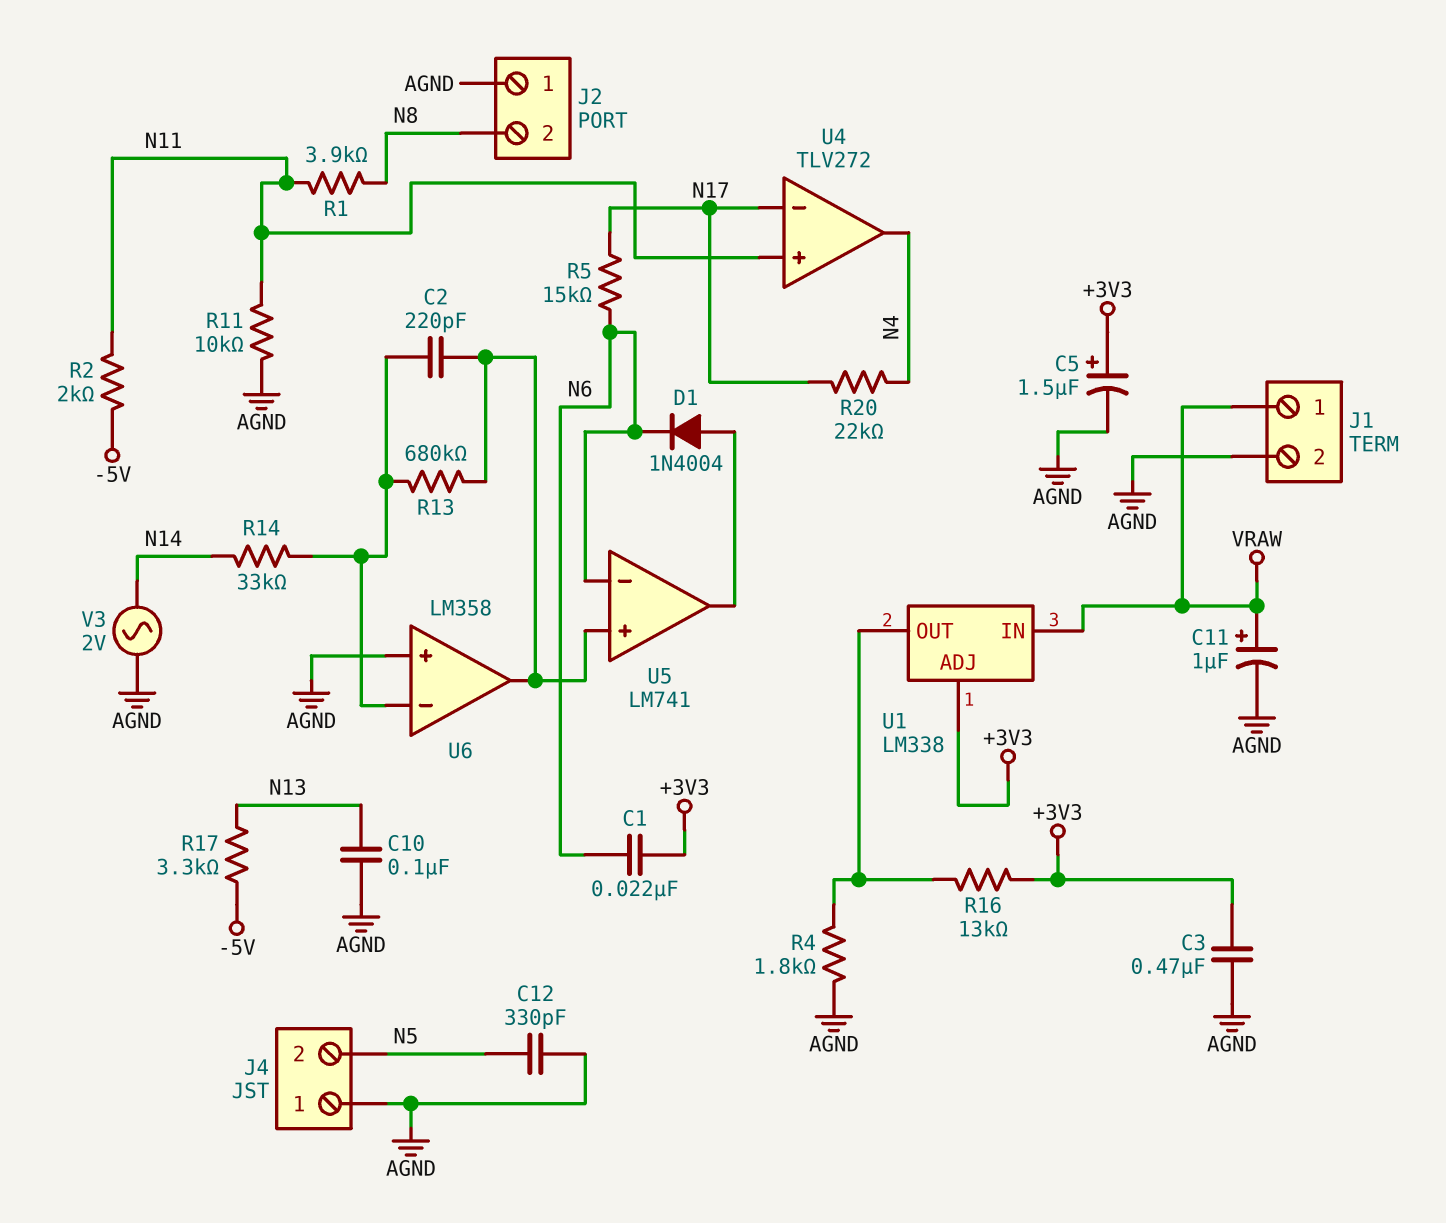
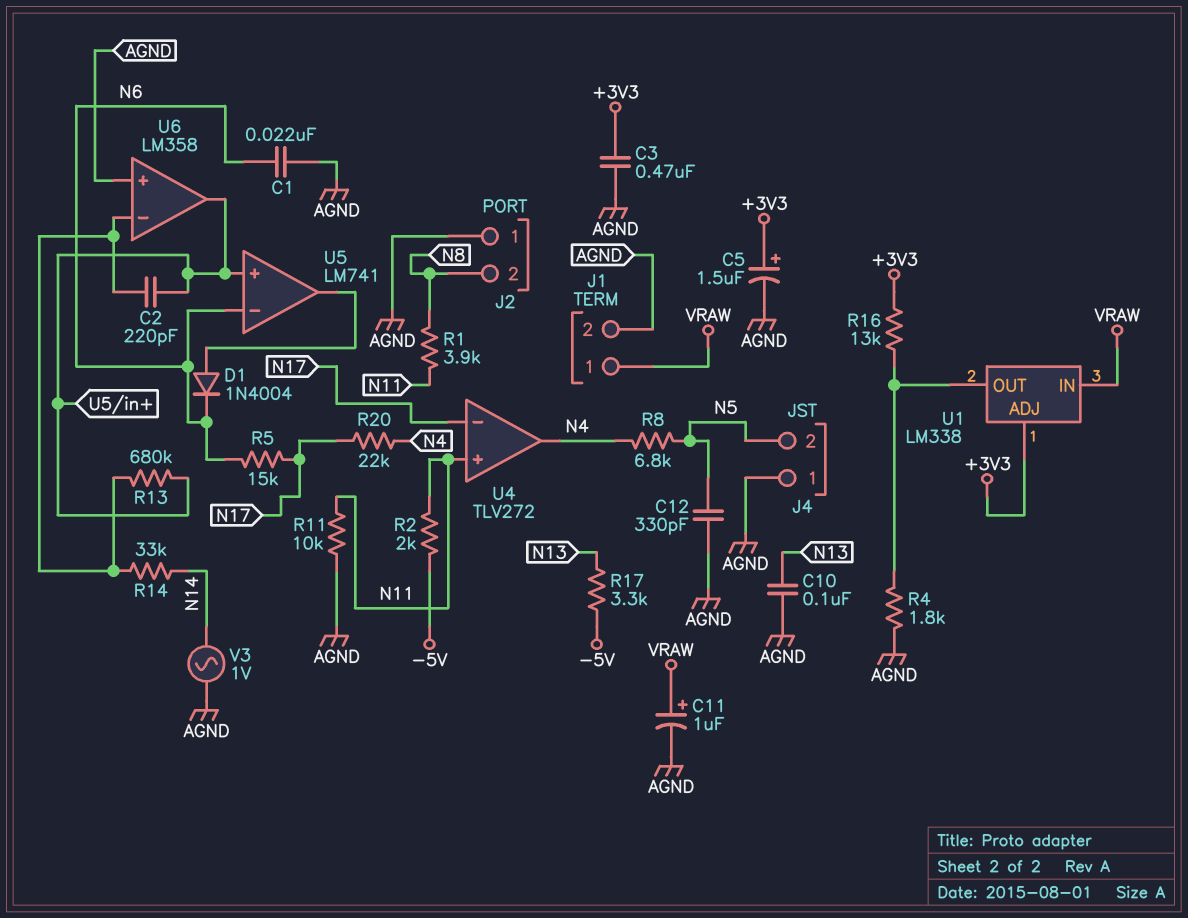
C1: 22nF (+3V3, N6) -> 22nF (AGND, N6)
R8: none -> 6.8k (N4, N5)
V3: AC 2V (AGND, N14) -> AC 1V (AGND, N14)

